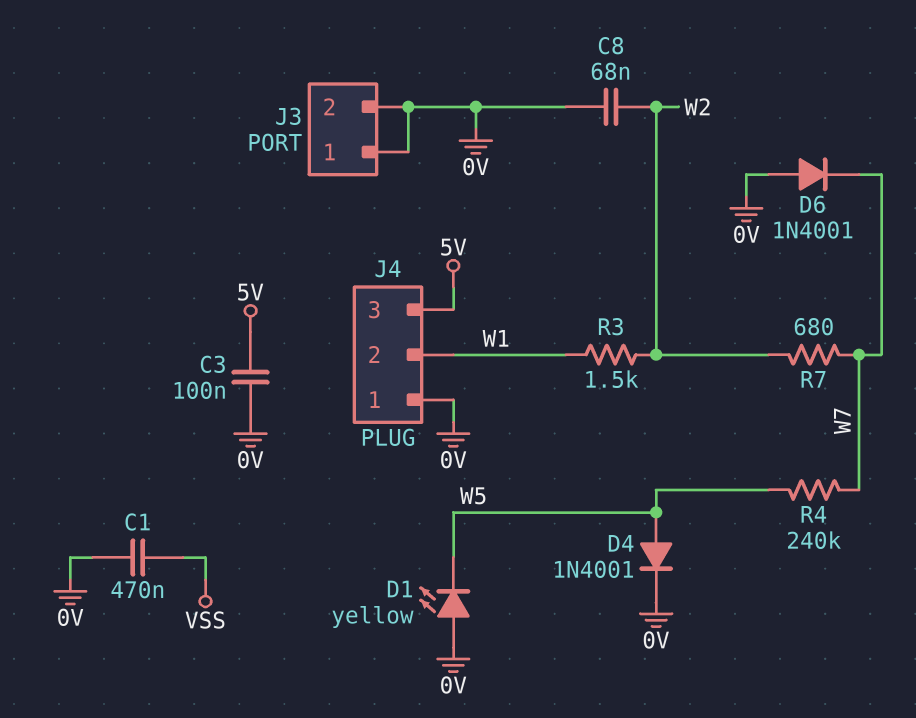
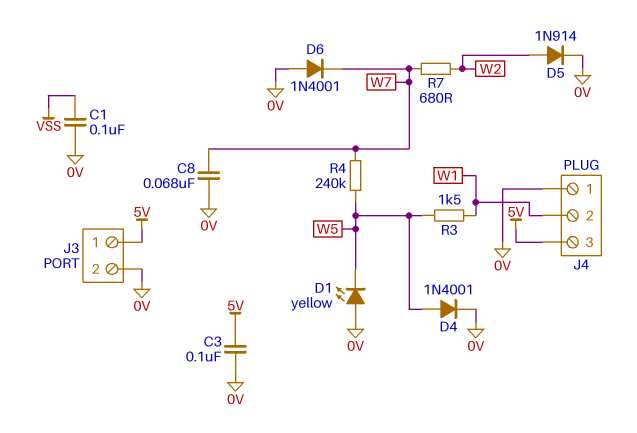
C1: 470nF (0V, VSS) -> 100nF (0V, VSS)
C8: 68nF (0V, W2) -> 68nF (0V, W7)
D5: none -> diode 1N914 (A W2, K 0V)
J3 pin 1: 0V -> 5V
R3: 1.5k (W1, W2) -> 1.5k (W1, W5)

